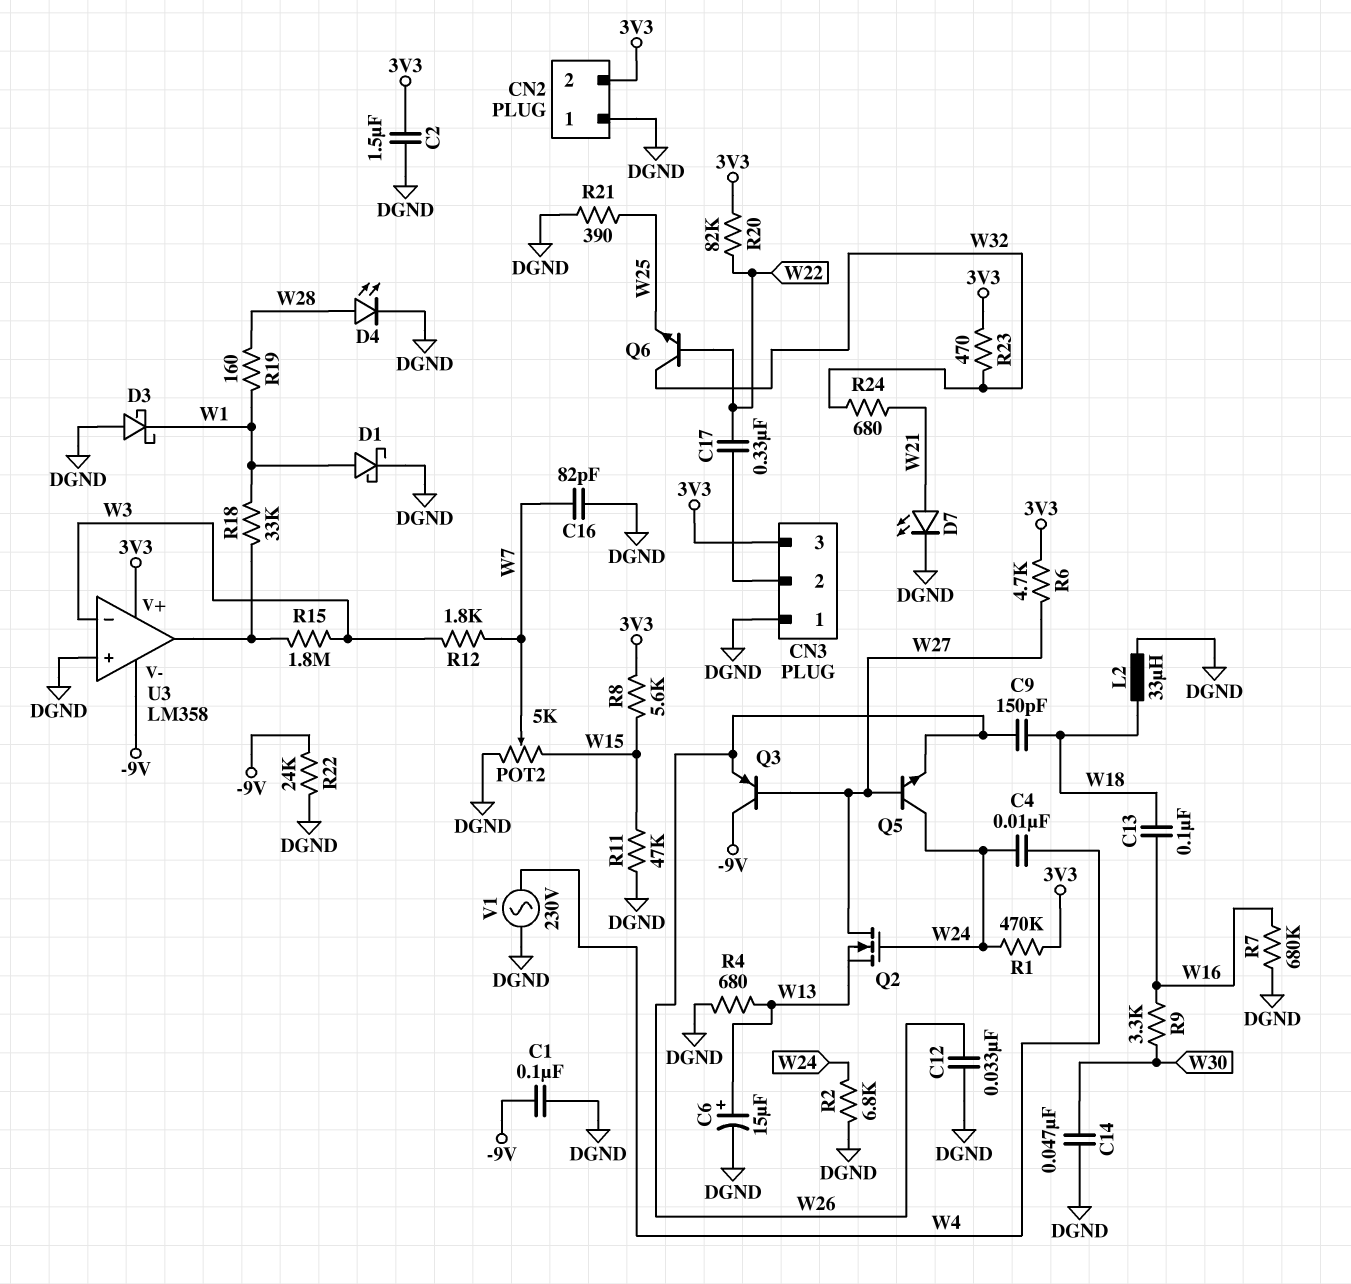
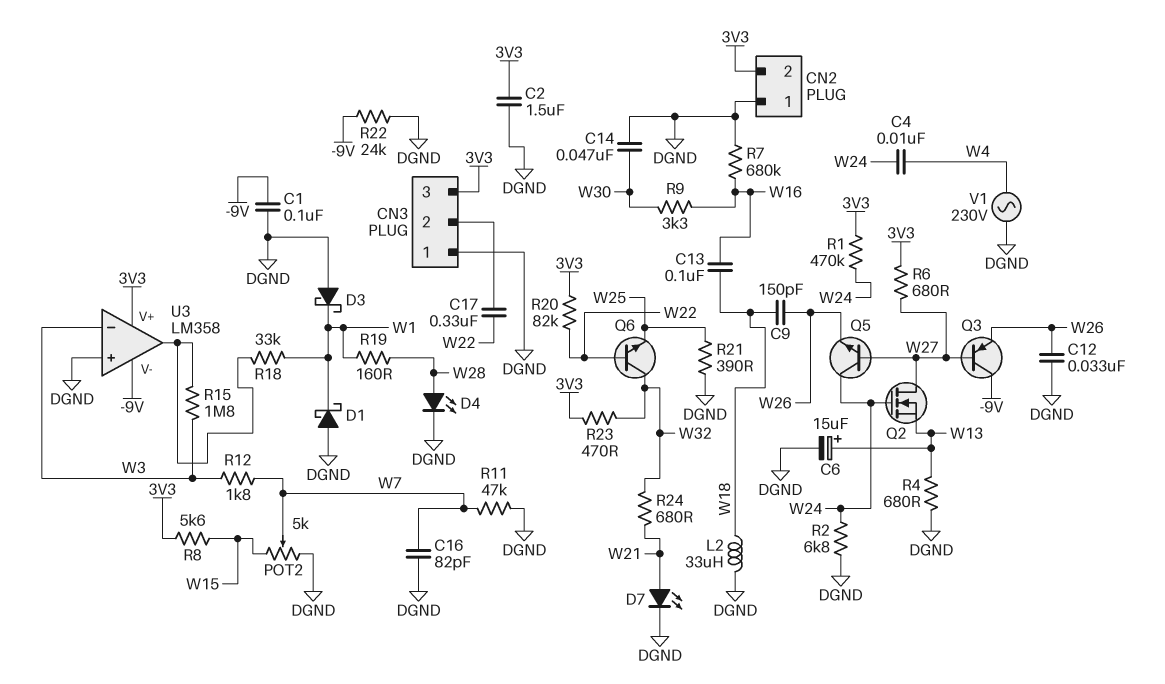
D1: schottky (A W1, K DGND) -> schottky (A DGND, K W1)
R6: 4.7k (3V3, W27) -> 680 (3V3, W27)
R11: 47k (DGND, W15) -> 47k (DGND, W7)

